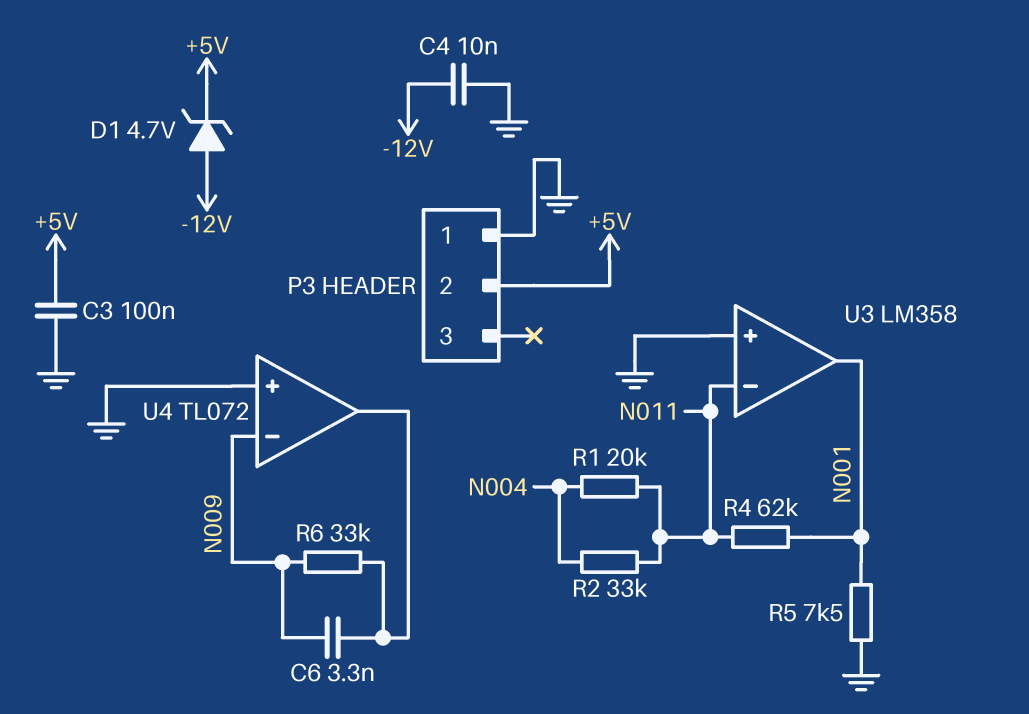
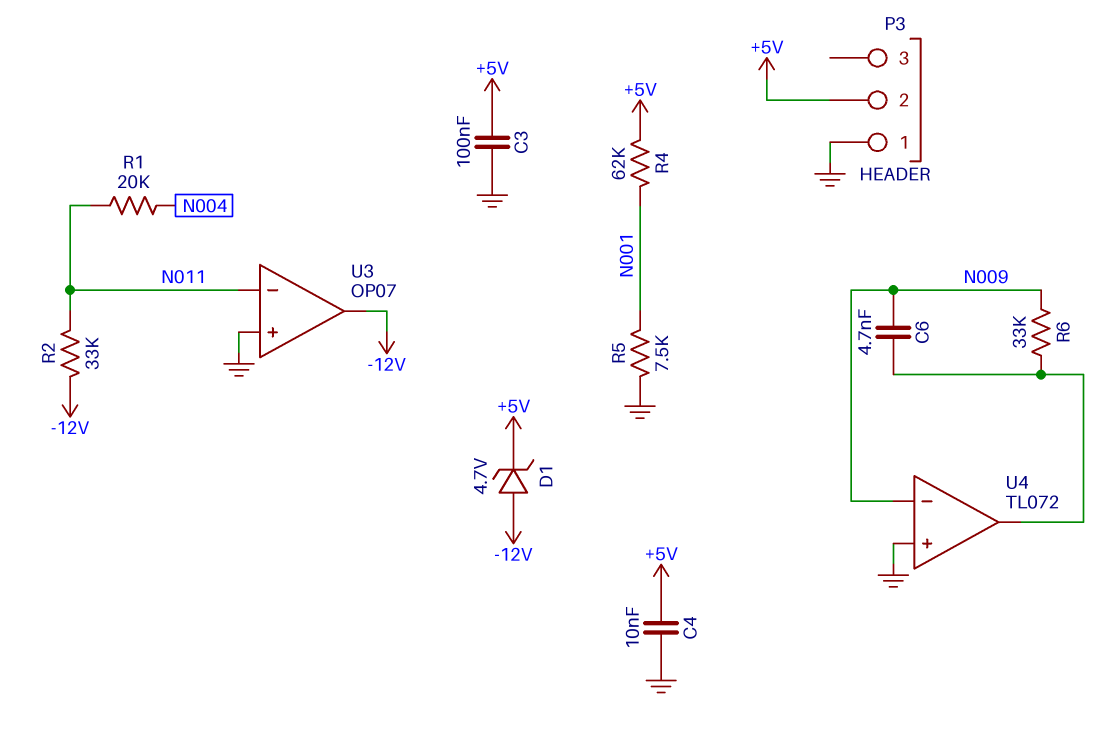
C4: 10nF (-12V, GND) -> 10nF (+5V, GND)
C6: 3.3nF (N009, U4/out) -> 4.7nF (N009, U4/out)
R2: 33k (N004, N011) -> 33k (-12V, N011)
R4: 62k (N001, N011) -> 62k (+5V, N001)
U3: LM358 -> OP07
U3 pin out: N001 -> -12V

